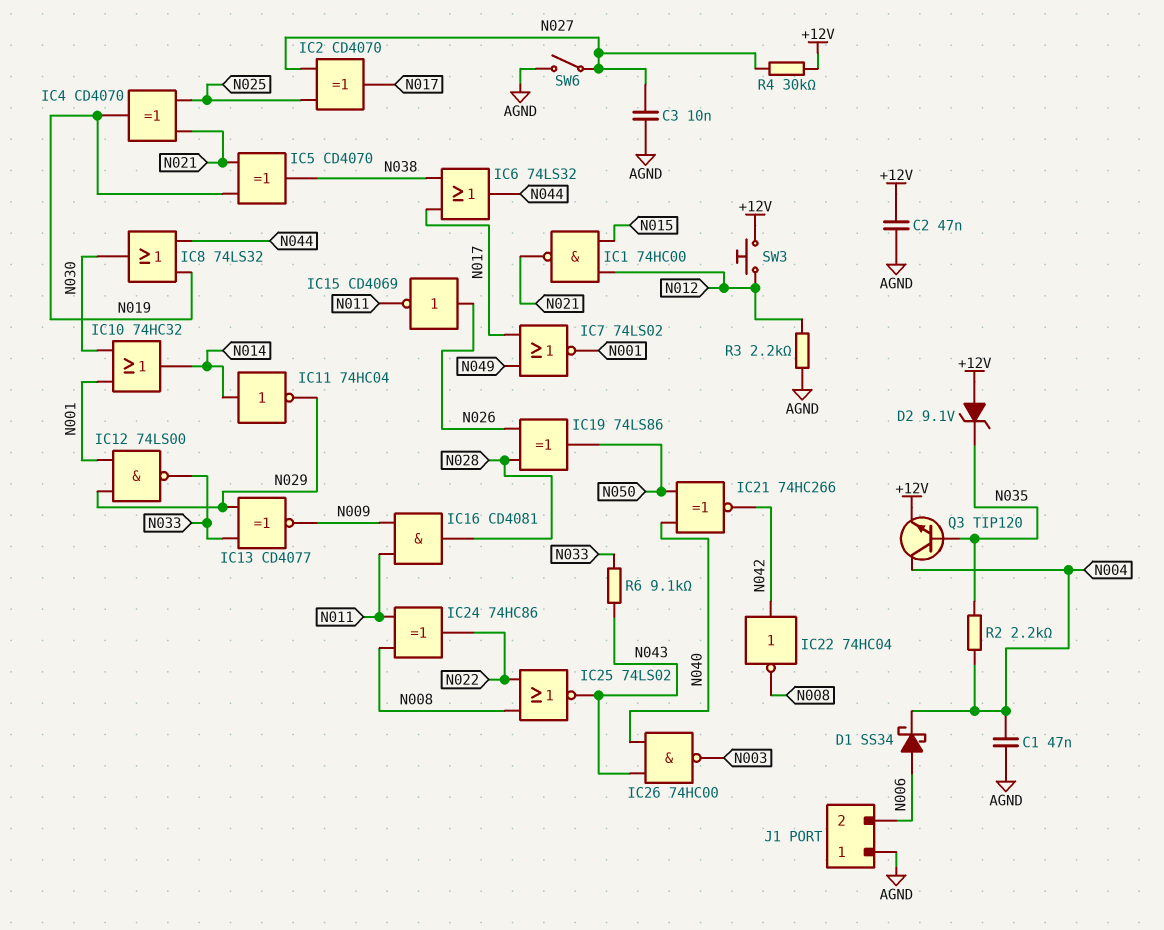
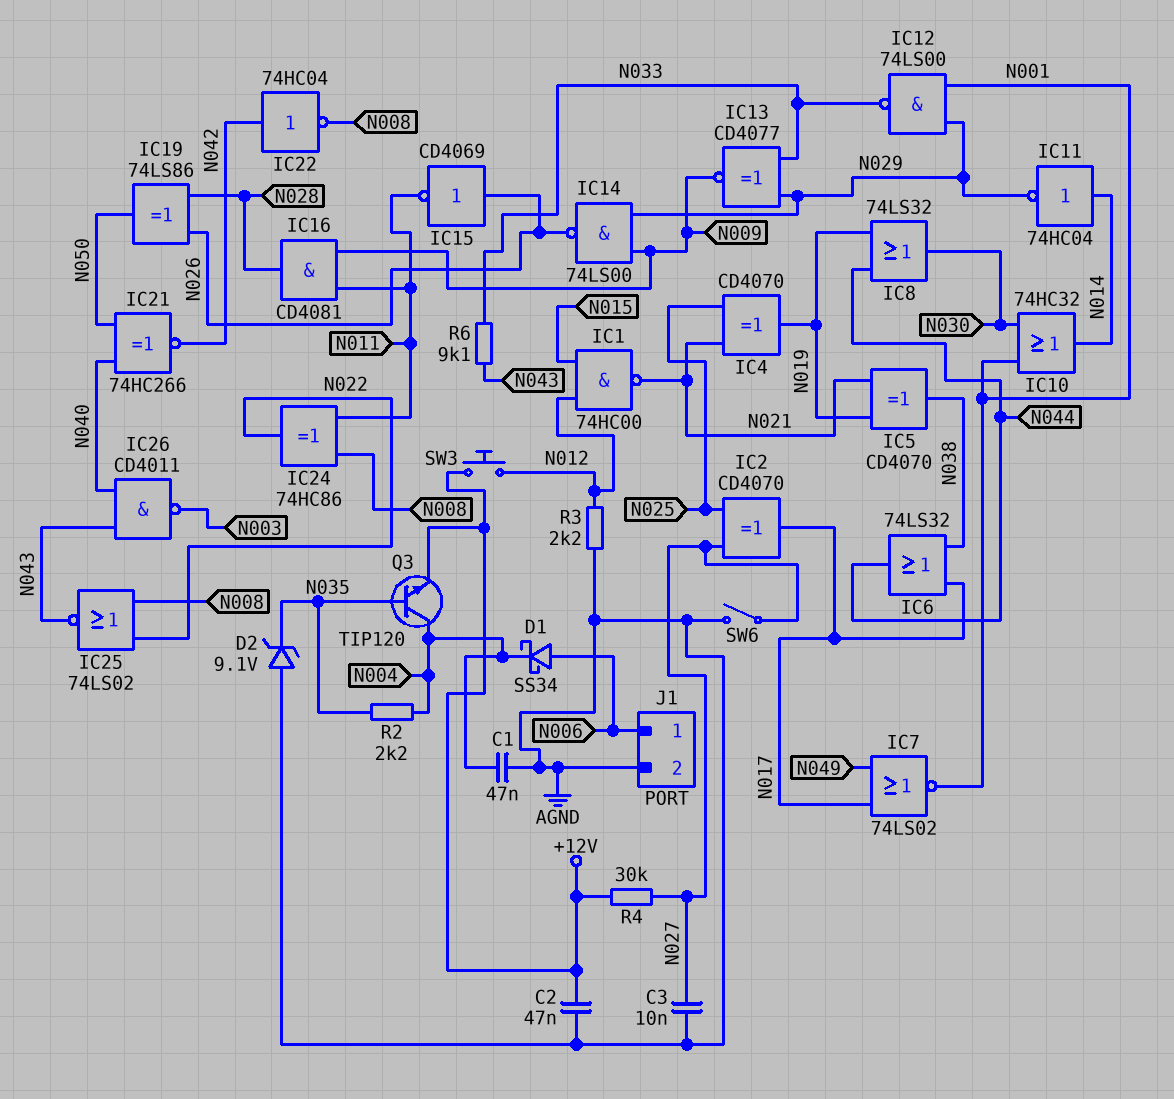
D2: zener 9.1V (A +12V, K N035) -> zener 9.1V (A AGND, K N035)
IC14: none -> NAND 74LS00 (in N009, in N029, out N026)
IC26: NAND 74HC00 (in N040, in N043, out N003) -> NAND CD4011 (in N040, in N043, out N003)
J1 pin 1: AGND -> N006
J1 pin 2: N006 -> AGND

